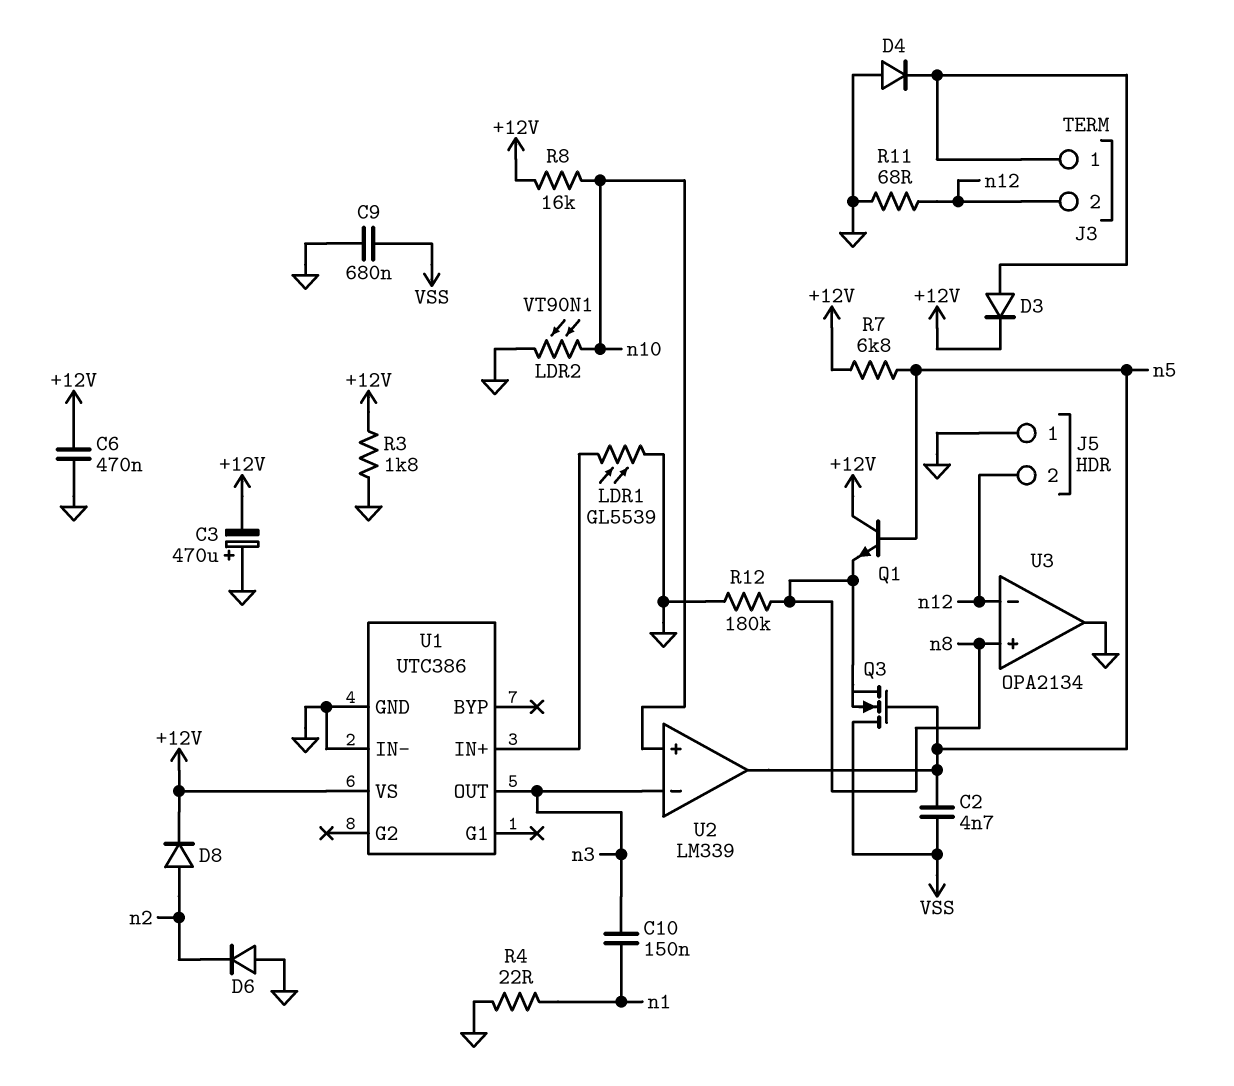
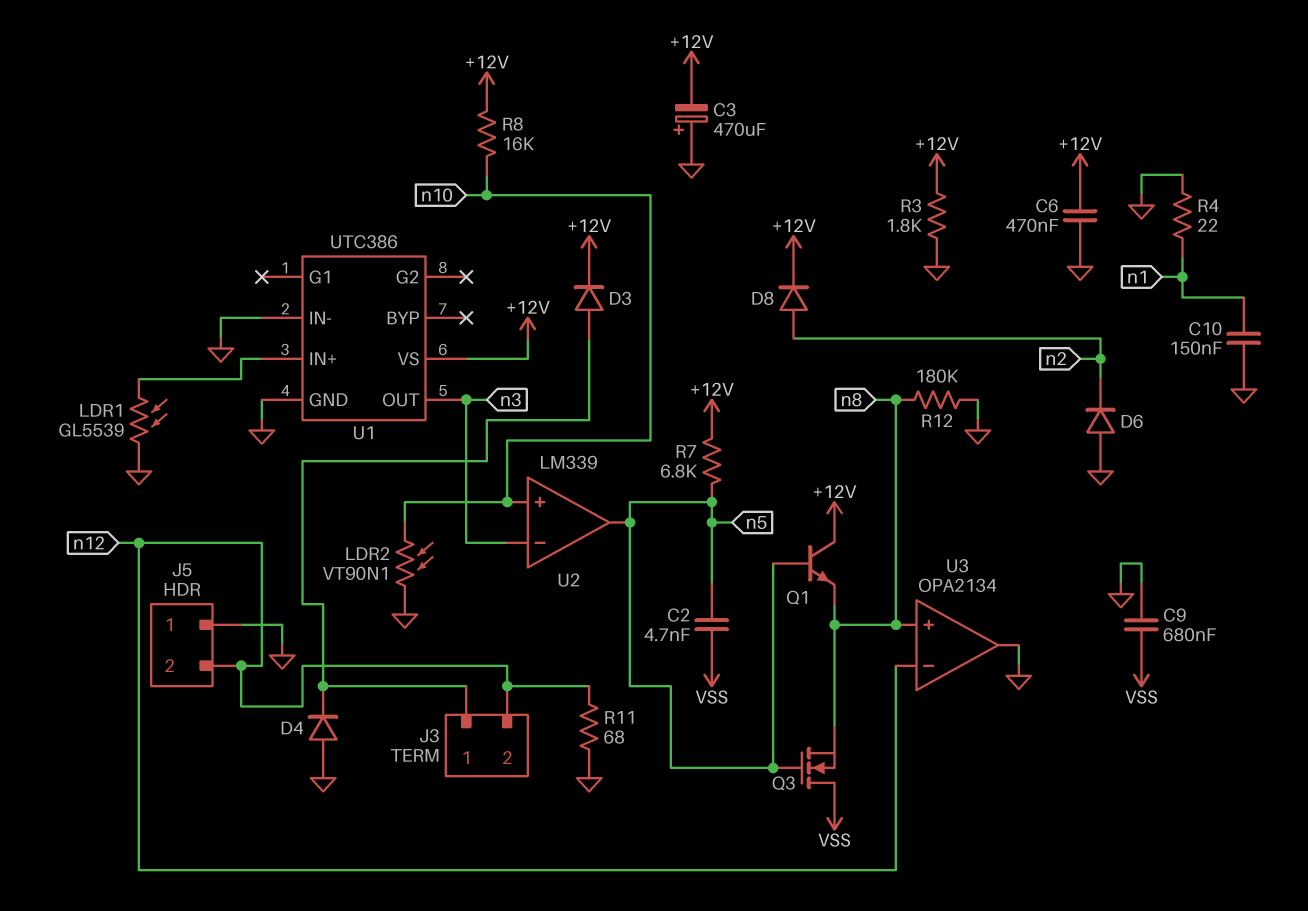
C10: 150nF (n1, n3) -> 150nF (GND, n1)

